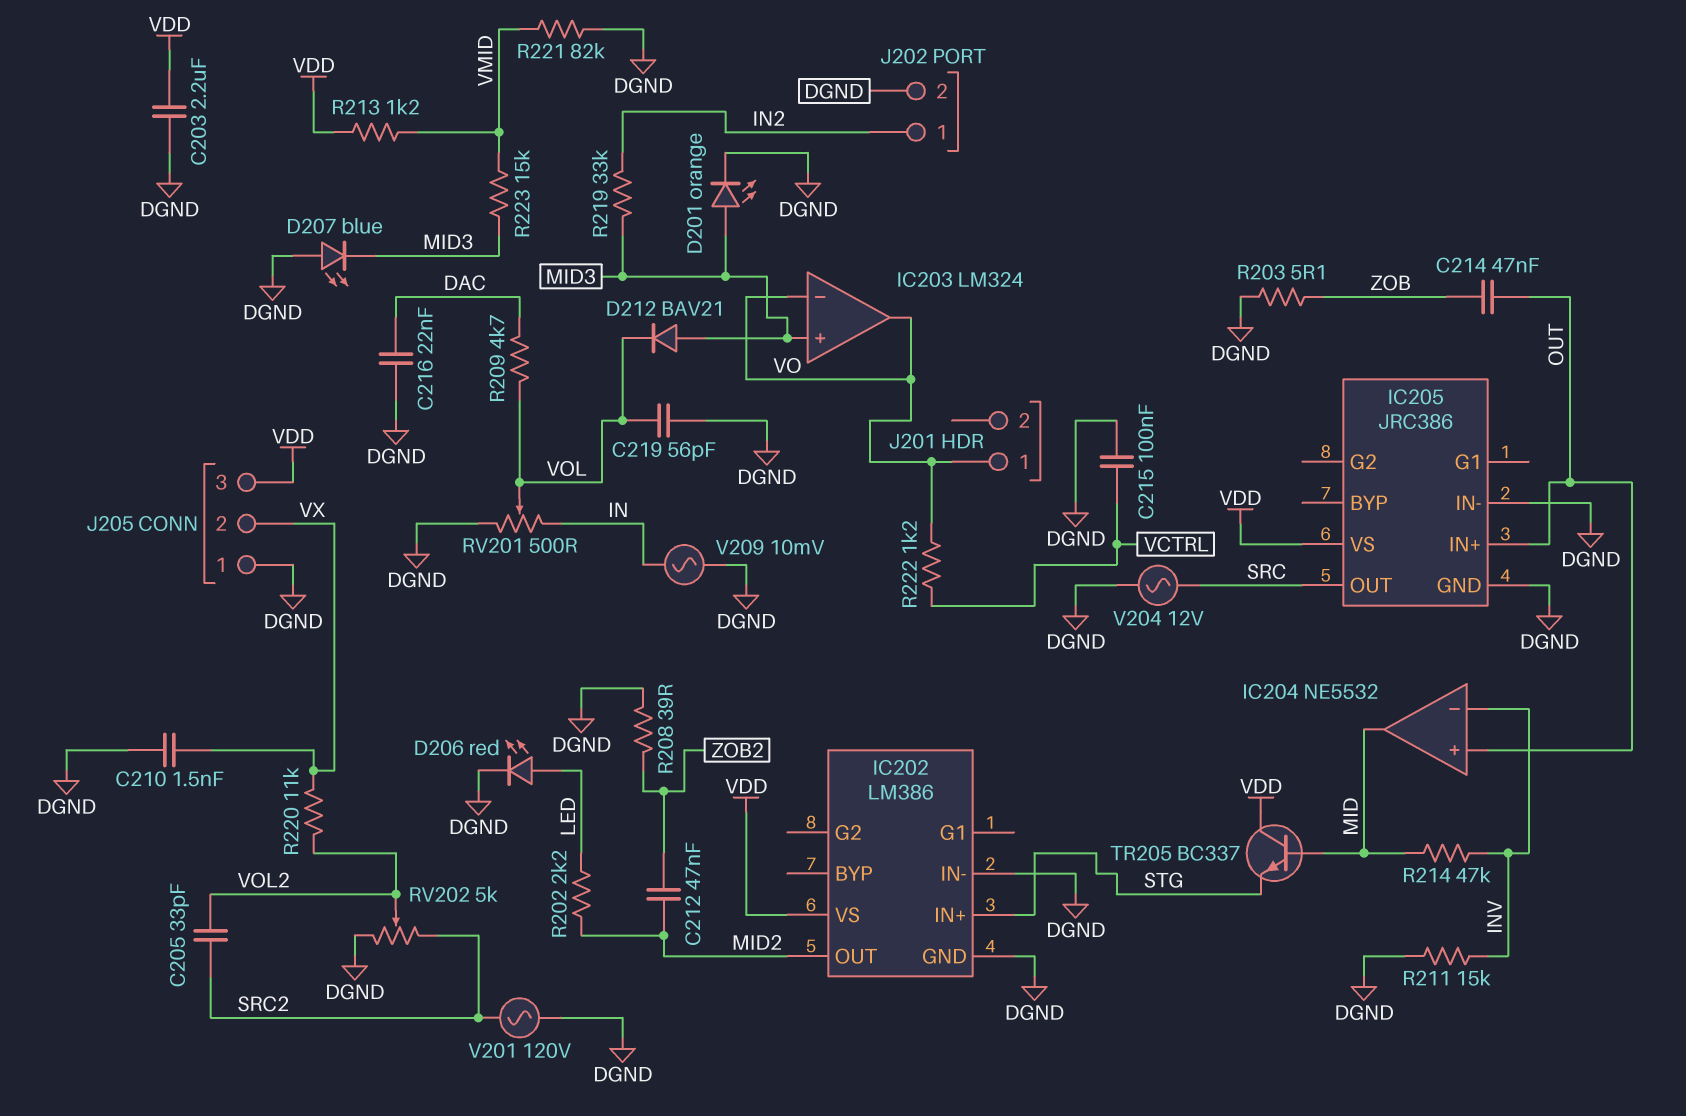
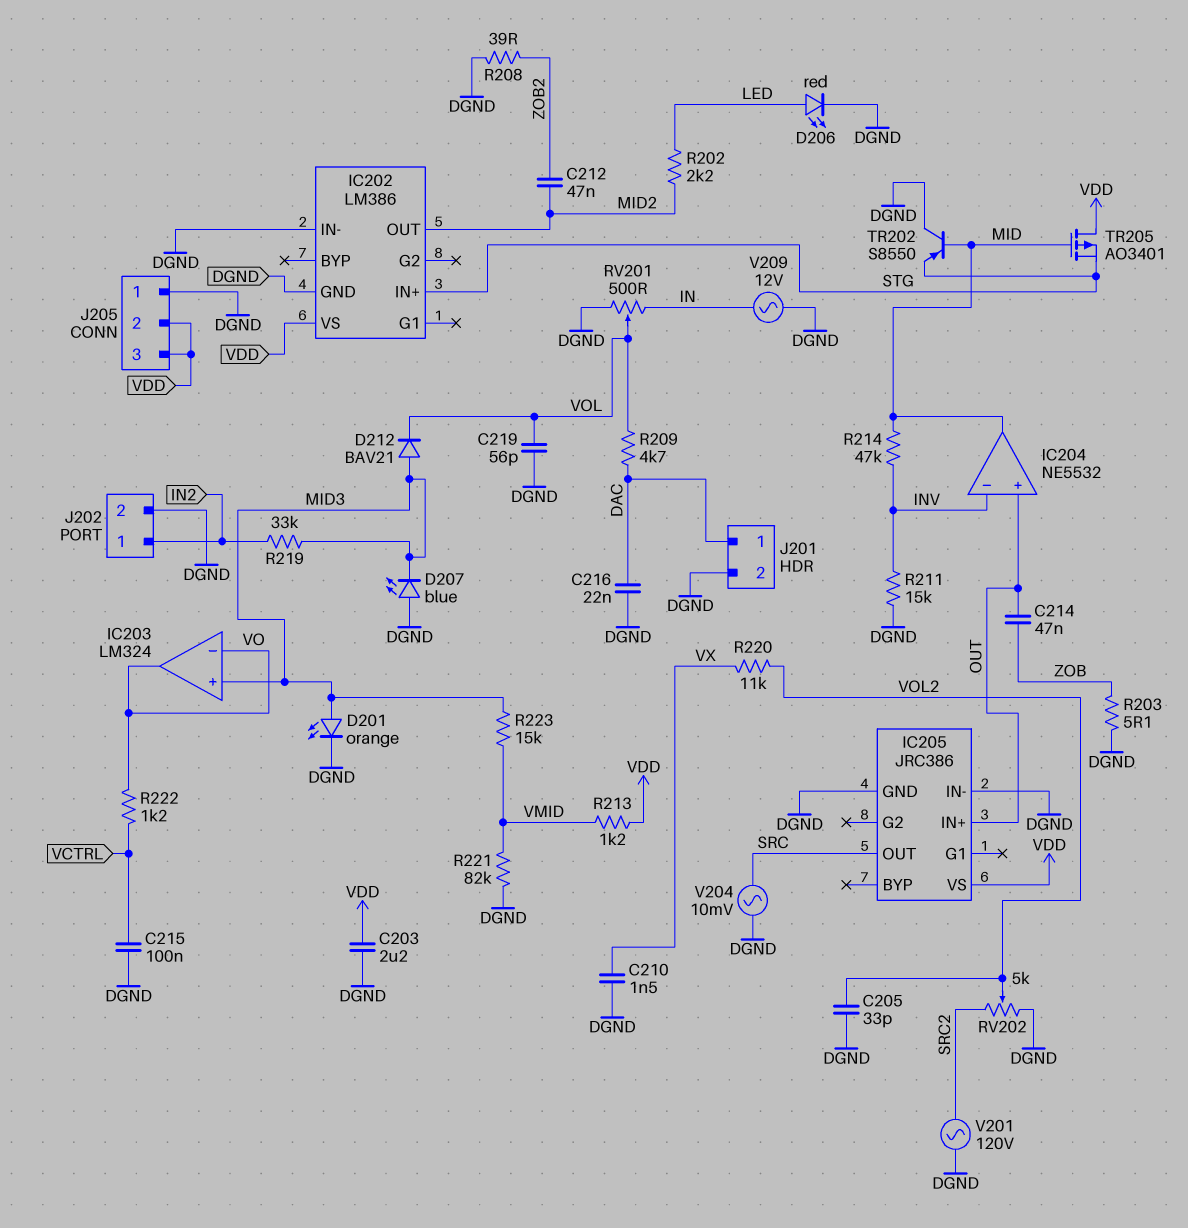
C205: 33pF (SRC2, VOL2) -> 33pF (DGND, VOL2)
J201 pin 1: VO -> DAC
J201 pin 2: none -> DGND
J205 pin 2: VX -> VDD
TR202: none -> PNP S8550 (B MID, C DGND, E STG)
TR205: NPN BC337 (B MID, C VDD, E STG) -> PMOS AO3401 (G MID, D VDD, S STG)
V204: AC 12V (DGND, SRC) -> AC 10mV (DGND, SRC)
V209: AC 10mV (DGND, IN) -> AC 12V (DGND, IN)

